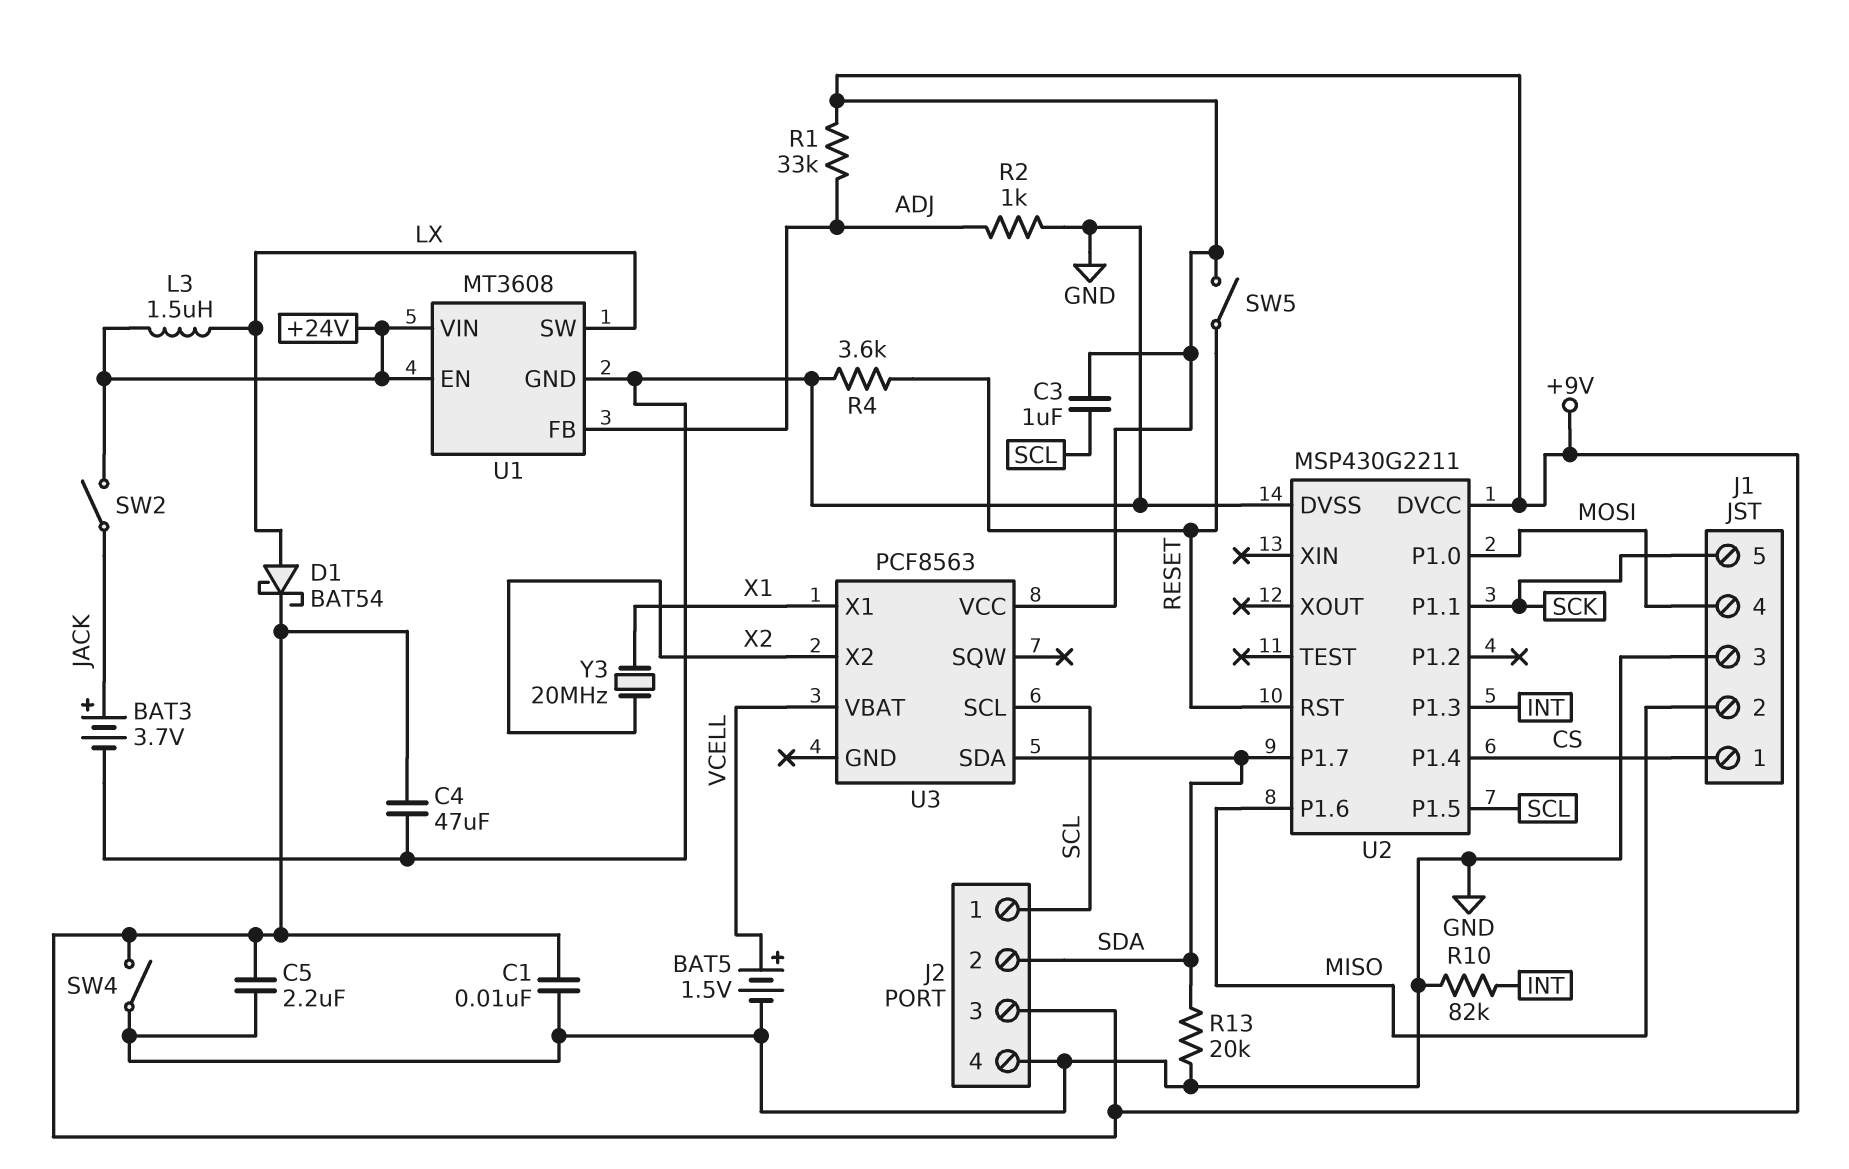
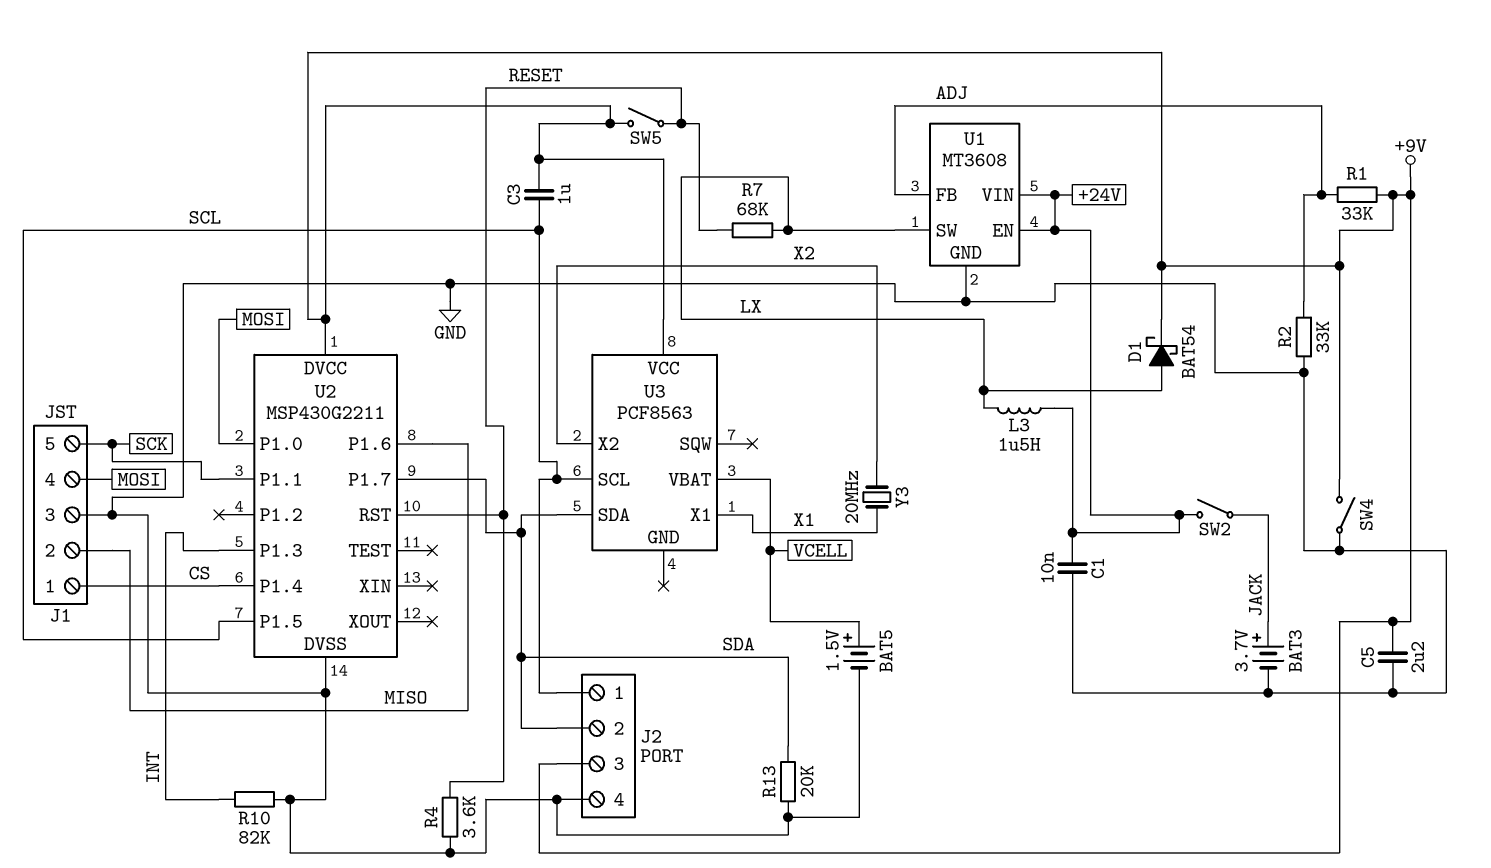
C1: 10nF (+9V, GND) -> 10nF (+24V, GND)
C4: 47uF (+9V, GND) -> none
R2: 1k (ADJ, GND) -> 33k (ADJ, GND)
R7: none -> 68k (LX, RESET)

